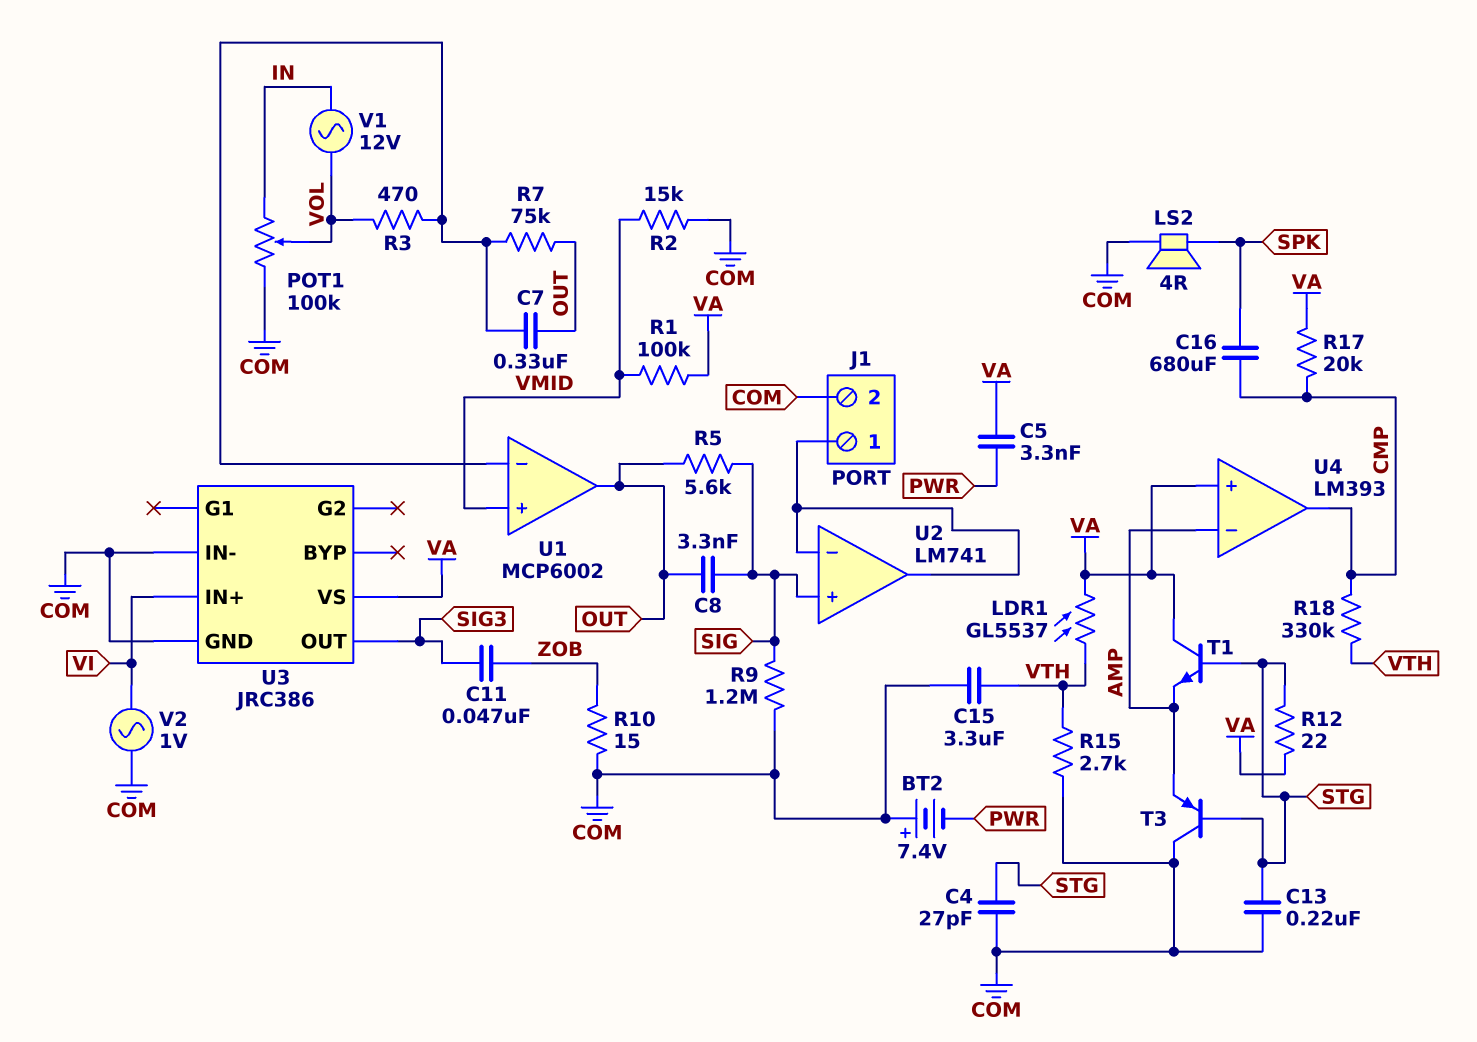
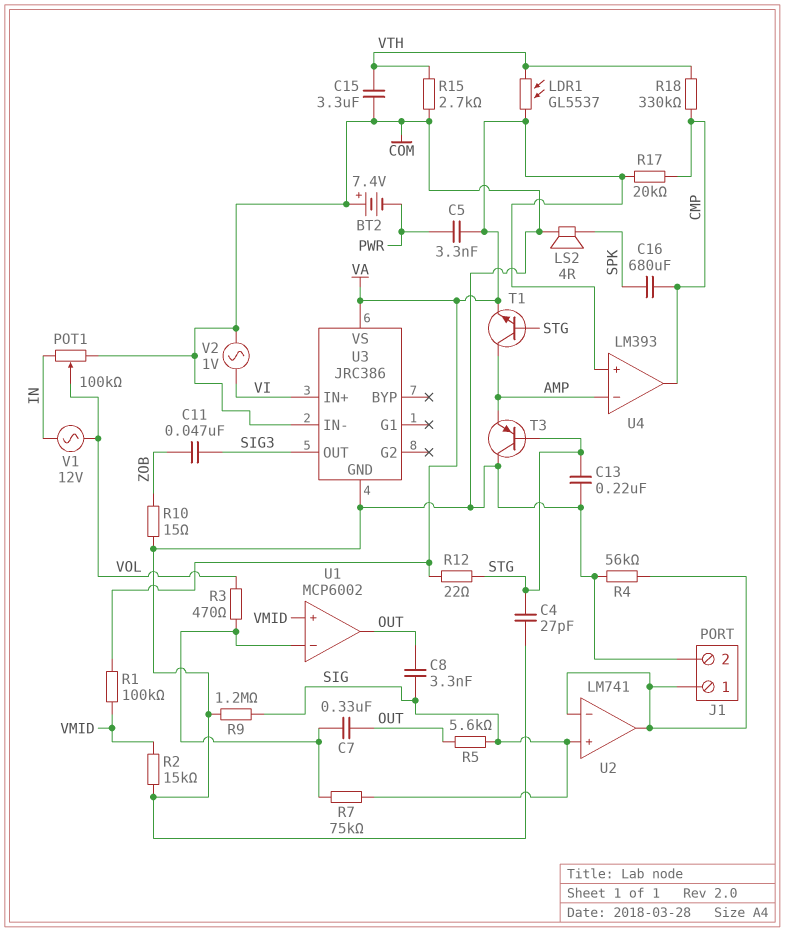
R4: none -> 56k (COM, J1/1)
R7: 75k (OUT, U1/in-) -> 75k (SIG, U1/in-)
T1: NPN (B STG, C VA, E AMP) -> NPN (B STG, C AMP, E VA)

